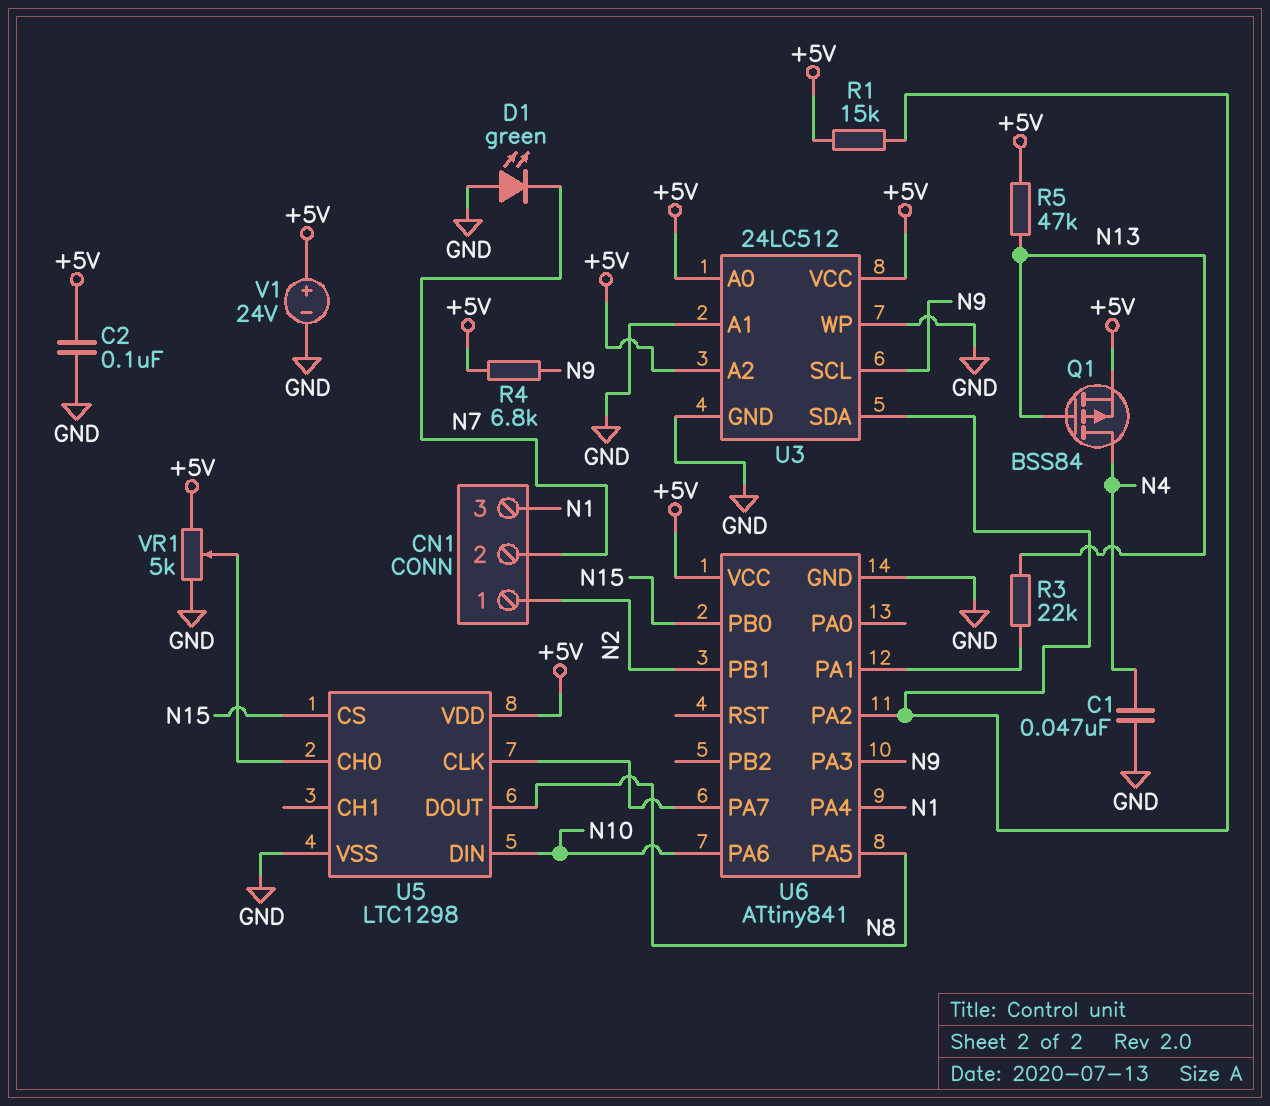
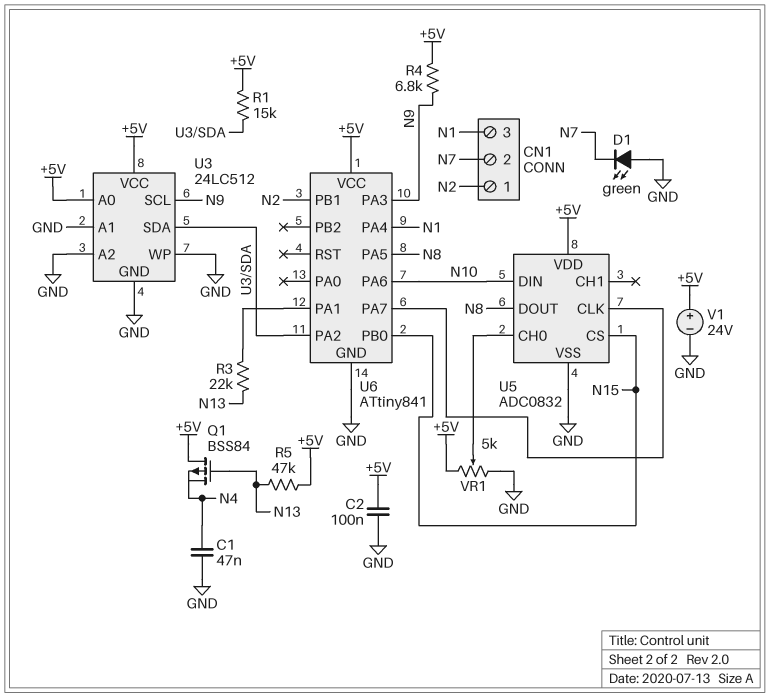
Q1: PMOS BSS84 (G N13, D N4, S +5V) -> PMOS BSS84 (G N13, D +5V, S N4)
U3 pin A2: +5V -> GND
U5: LTC1298 -> ADC0832

